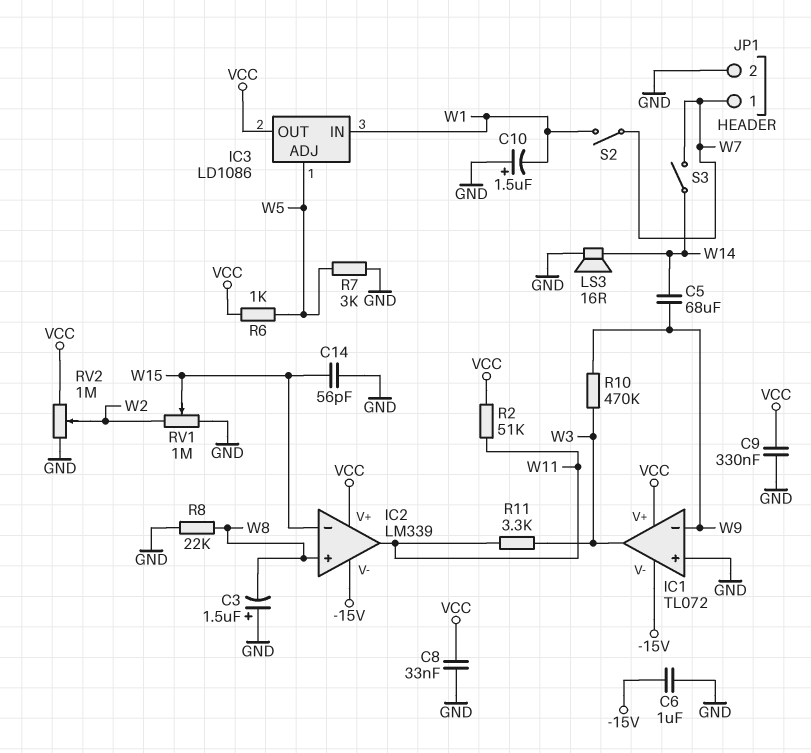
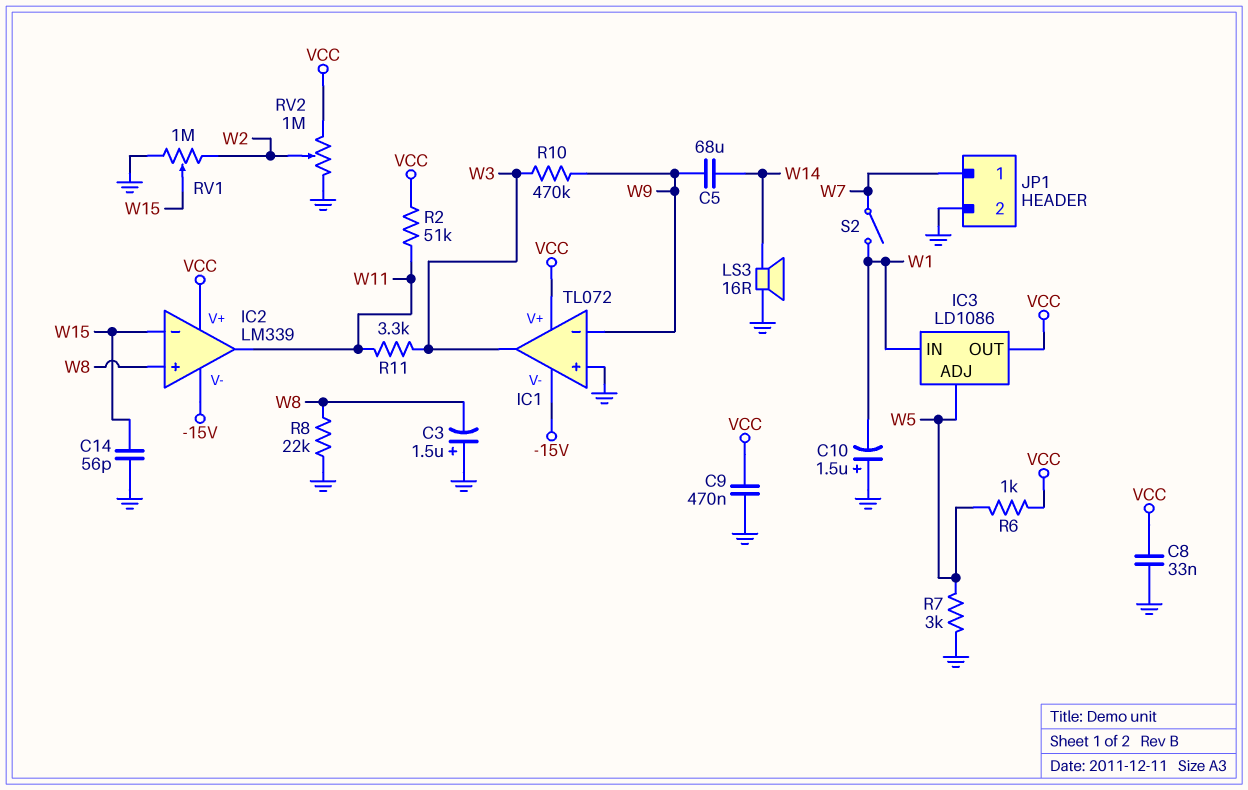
C6: 1uF (-15V, GND) -> none
C9: 330nF (GND, VCC) -> 470nF (GND, VCC)
S3: switch (W7, W14) -> none

